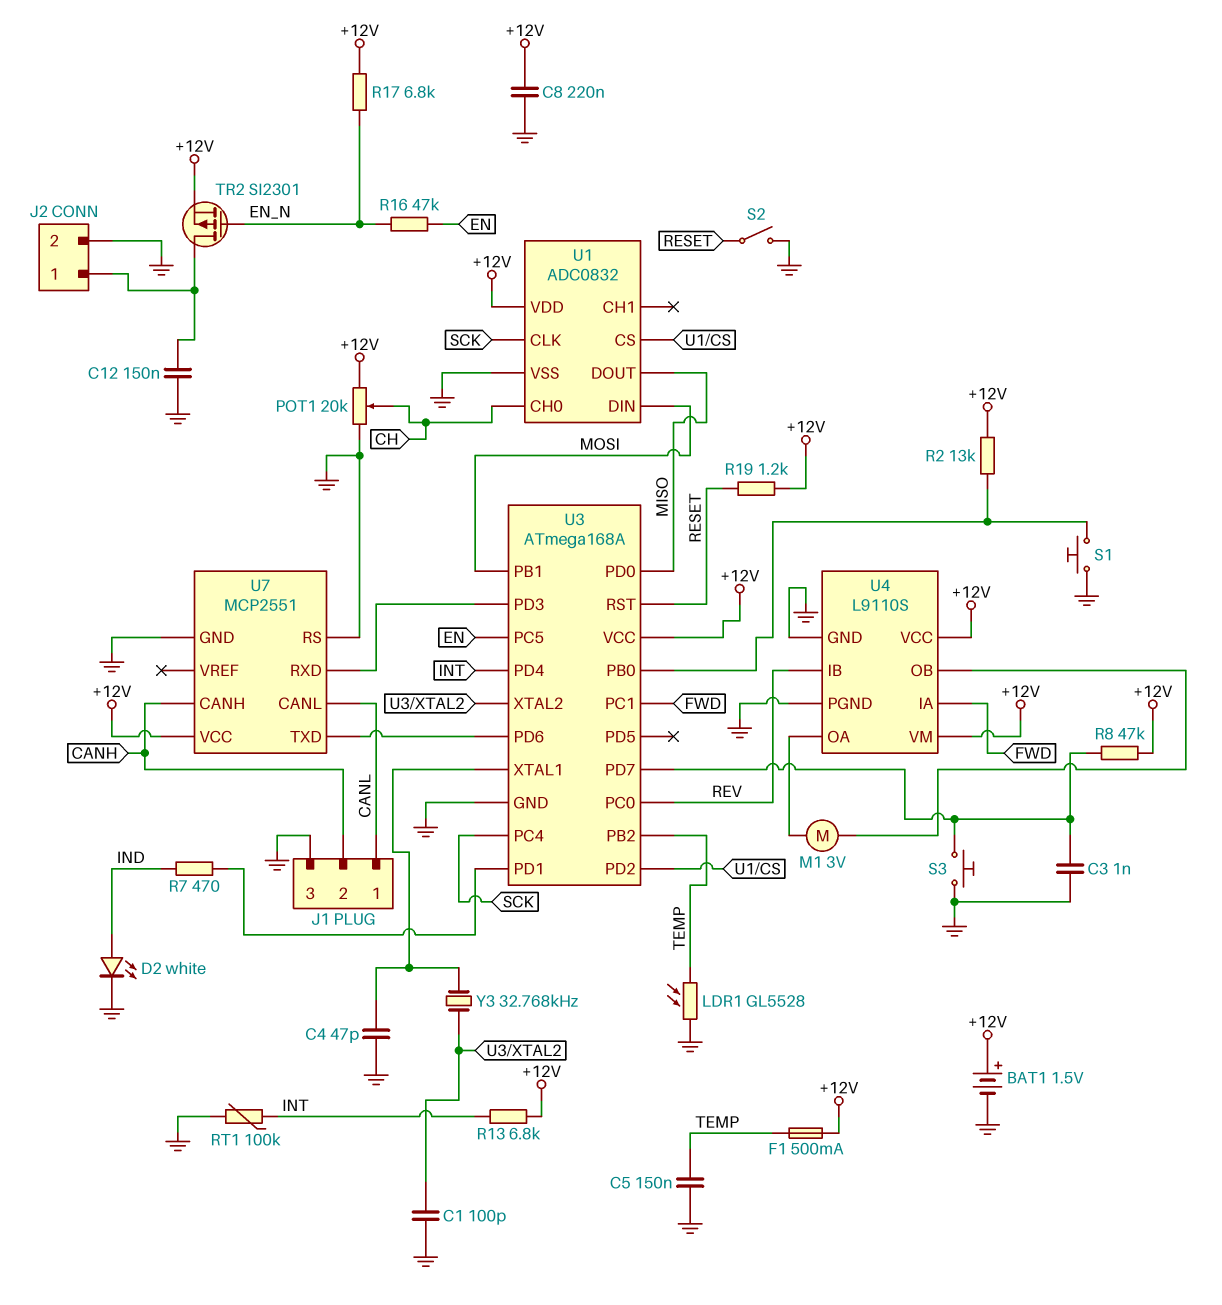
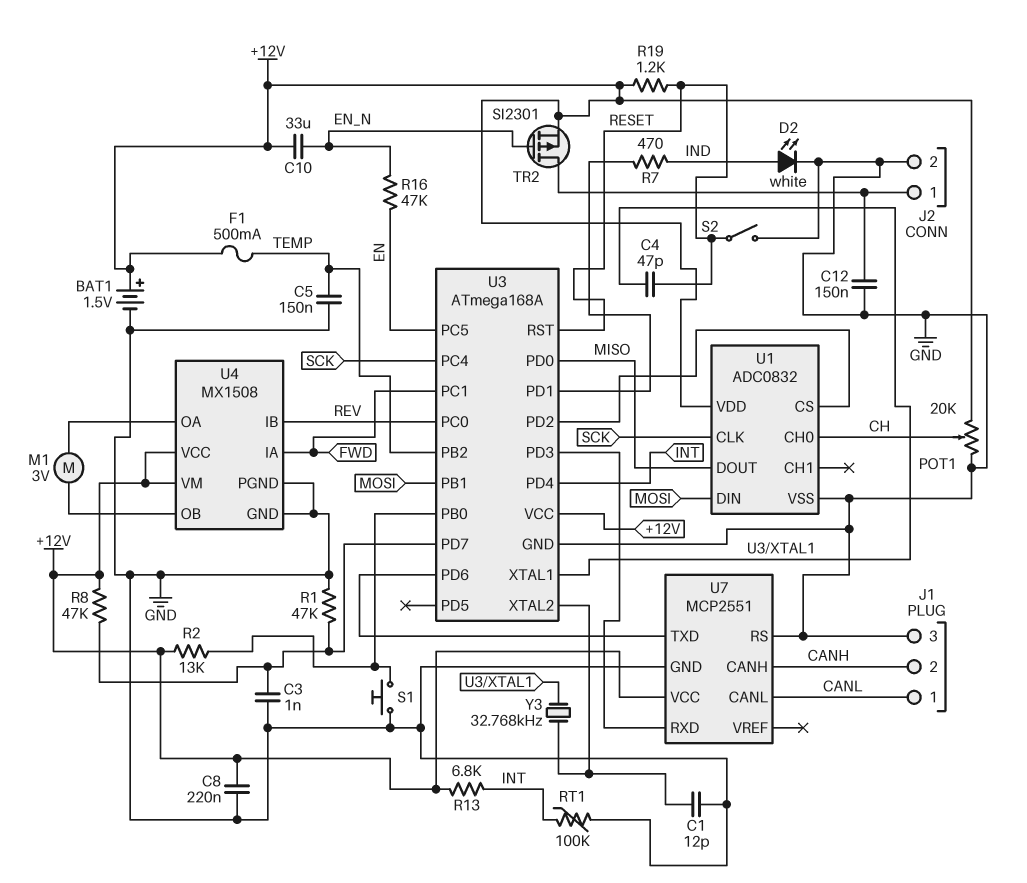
C1: 100pF (GND, U3/XTAL2) -> 12pF (GND, U3/XTAL2)
C4: 47pF (GND, U3/XTAL1) -> 47pF (RESET, U3/XTAL1)
C10: none -> 33uF (+12V, EN_N)
LDR1: GL5528 (GND, TEMP) -> none
R1: none -> 47k (GND, U3/PD7)
R17: 6.8k (+12V, EN_N) -> none
S3: button (GND, U3/PD7) -> none
U4: L9110S -> MX1508

